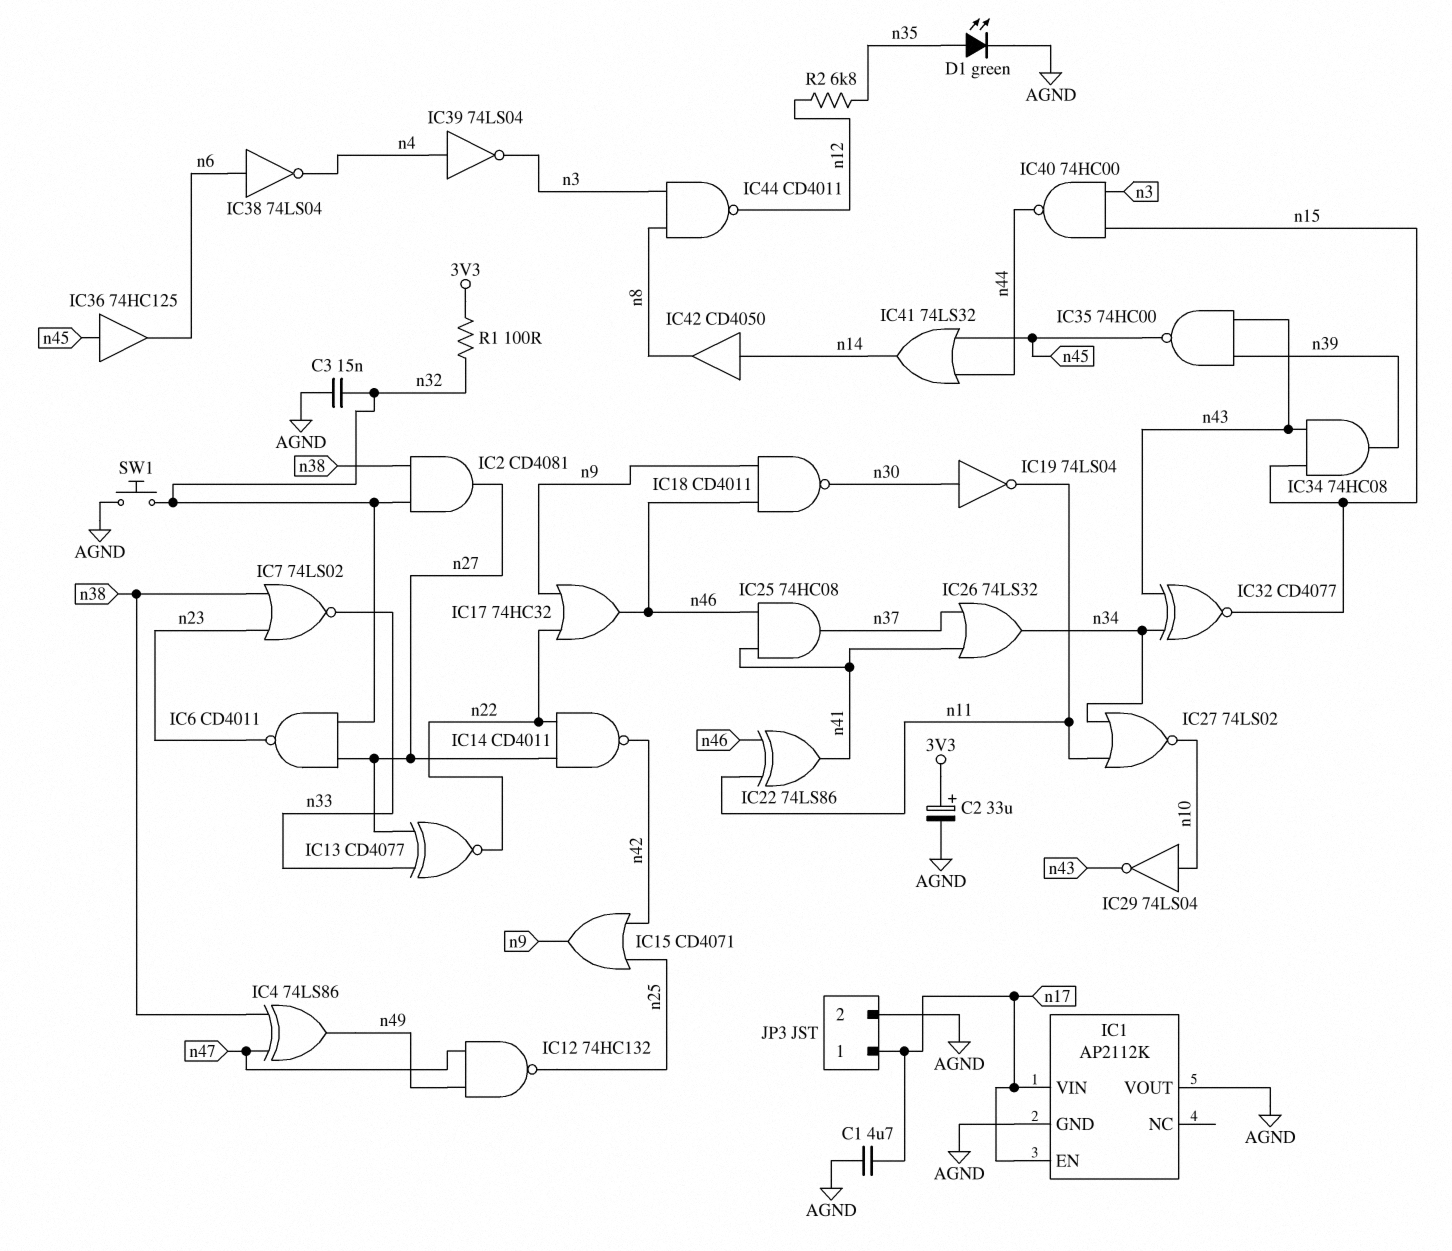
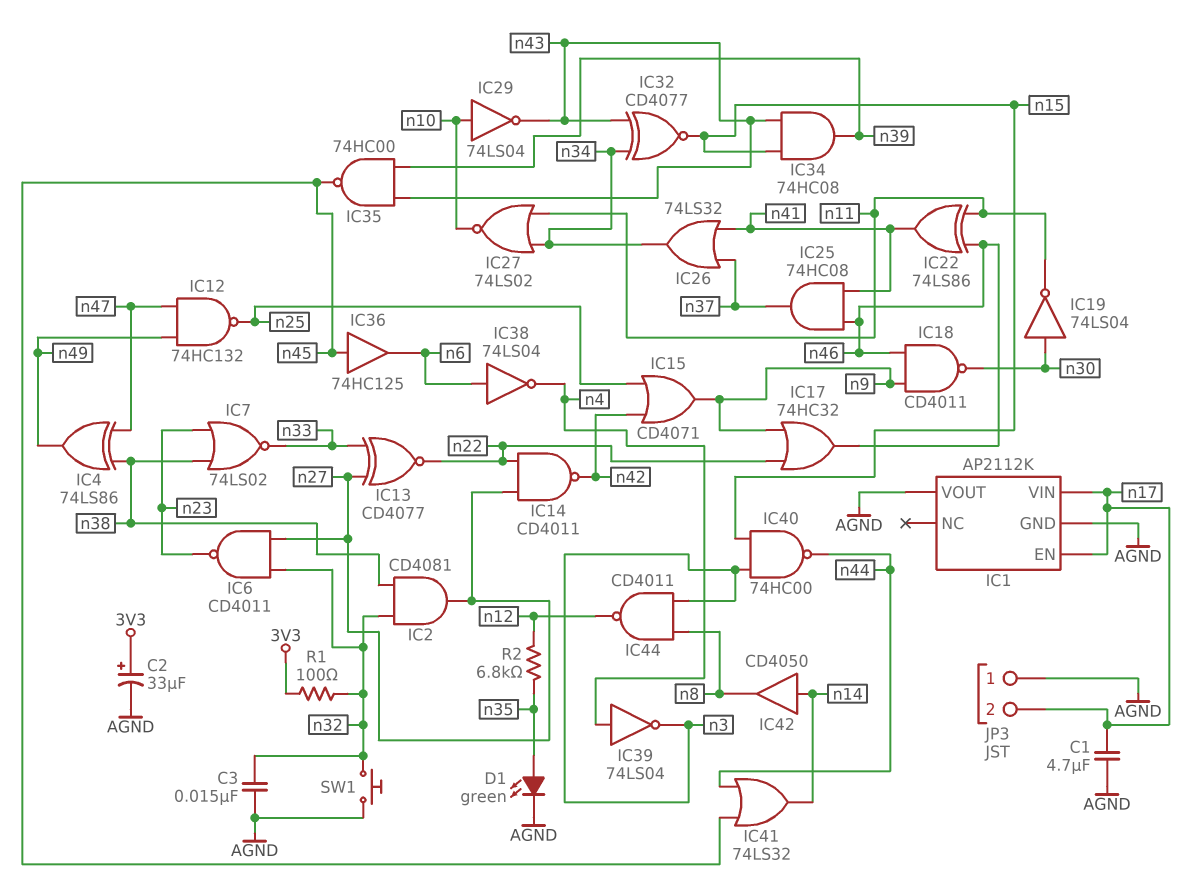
JP3 pin 1: n17 -> AGND
JP3 pin 2: AGND -> n17

